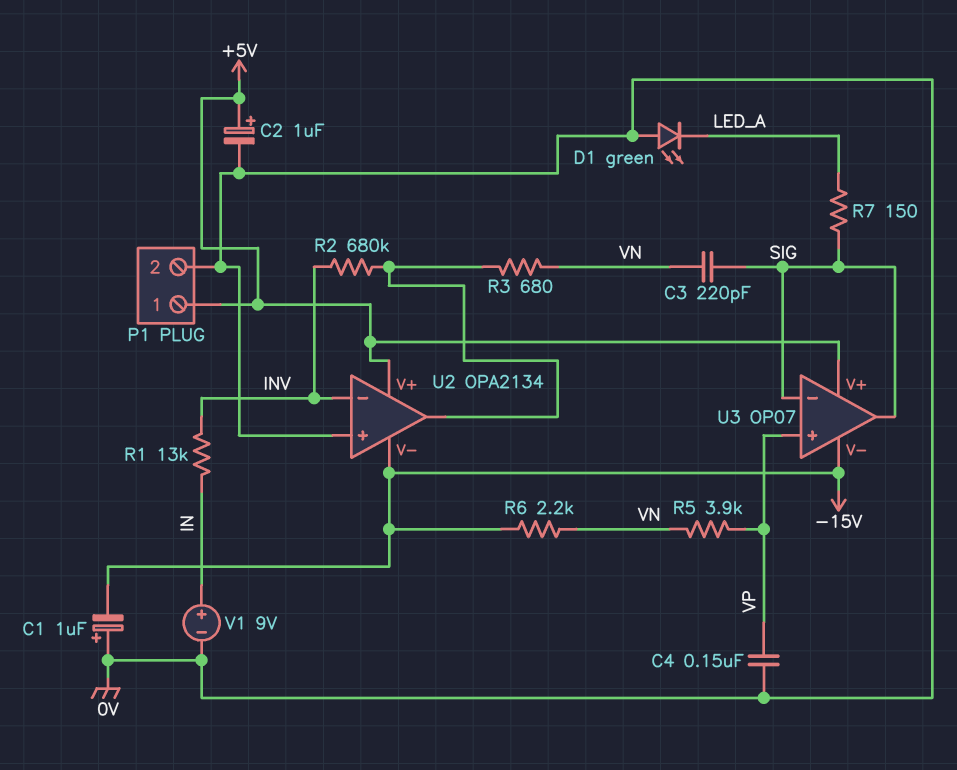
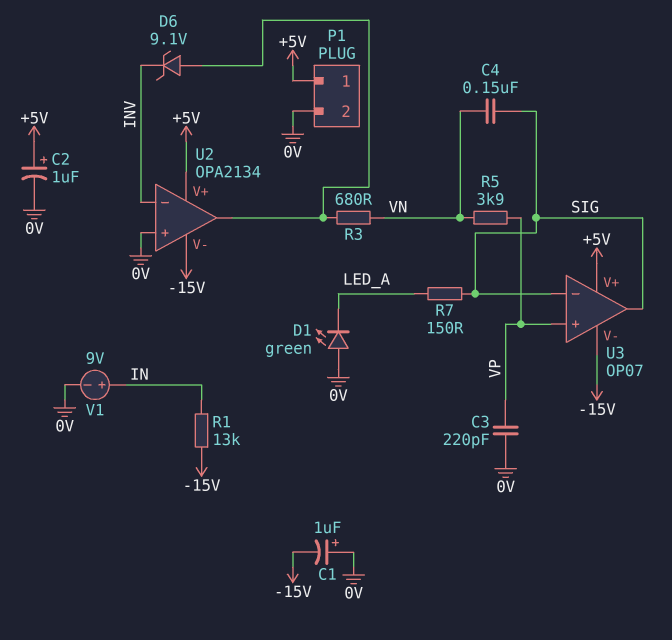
C3: 220pF (SIG, VN) -> 220pF (0V, VP)
C4: 150nF (0V, VP) -> 150nF (SIG, VN)
D6: none -> zener 9.1V (A U2/out, K INV)
R1: 13k (IN, INV) -> 13k (-15V, IN)
R2: 680k (INV, U2/out) -> none
R6: 2.2k (-15V, VN) -> none

